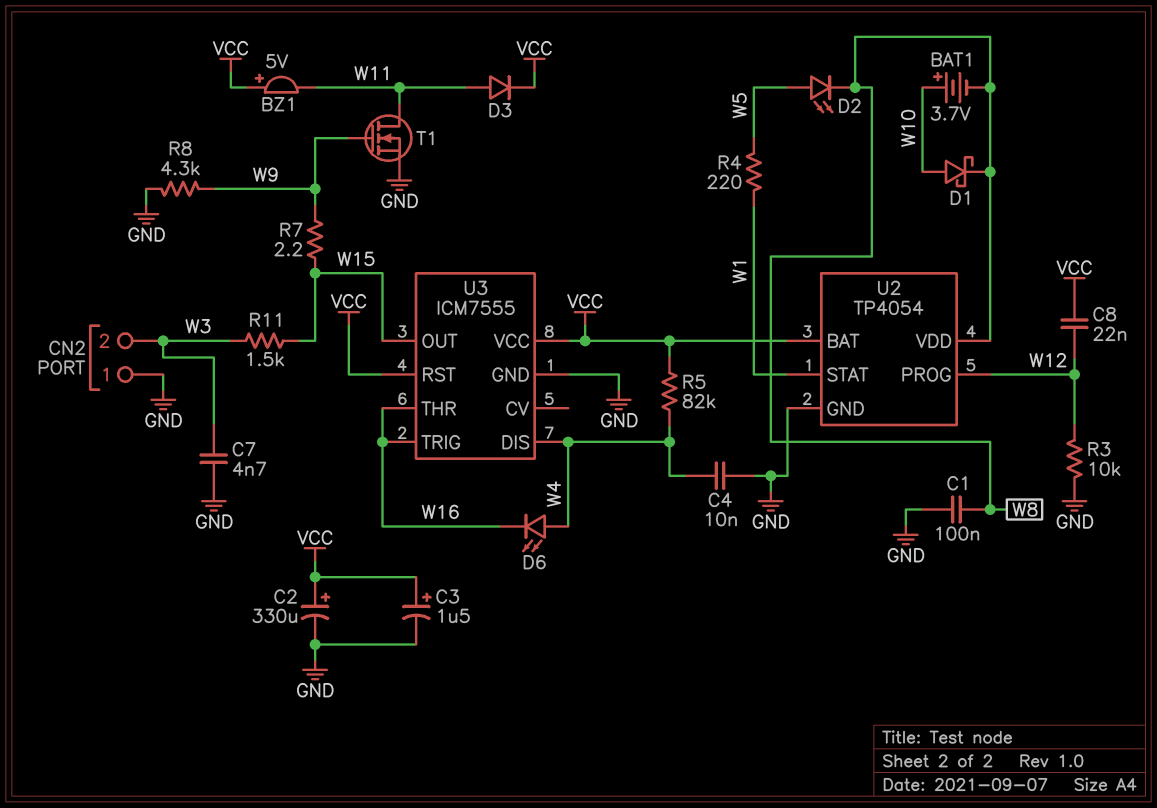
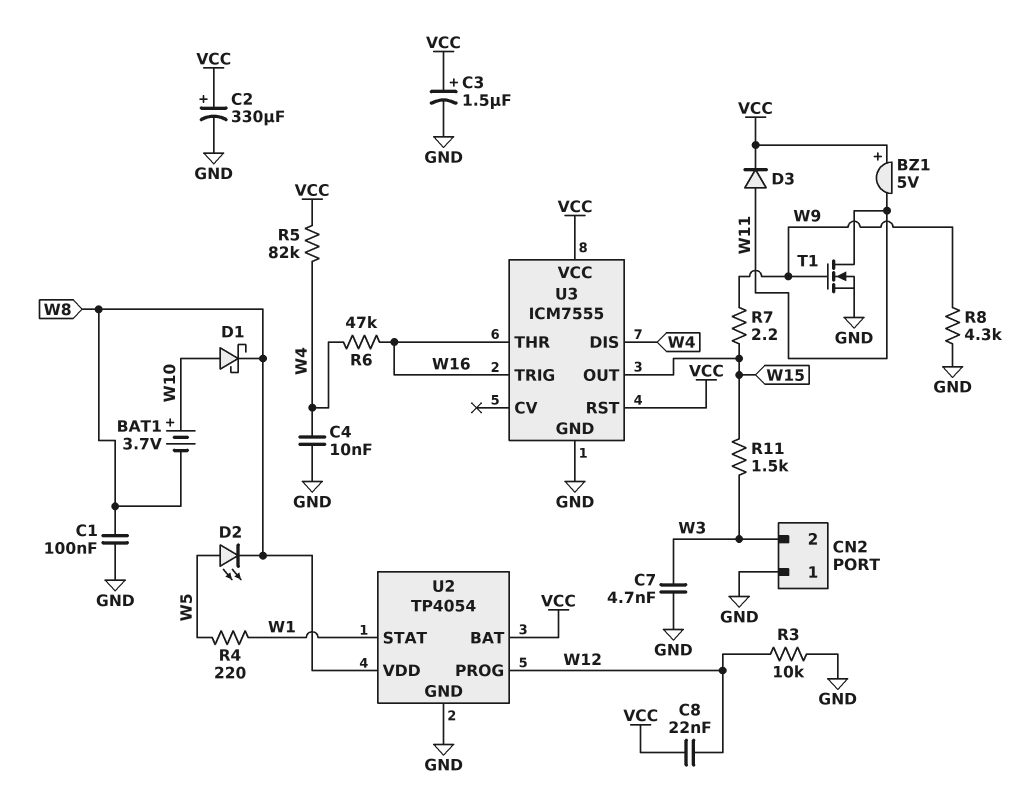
D6: LED (A W4, K W16) -> none
R6: none -> 47k (W4, W16)

